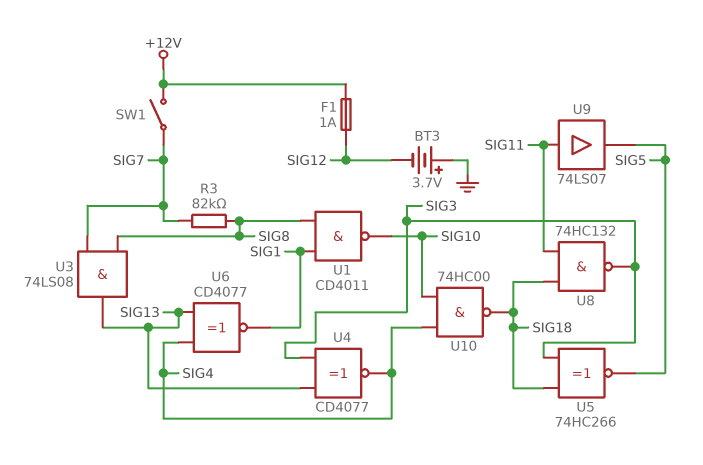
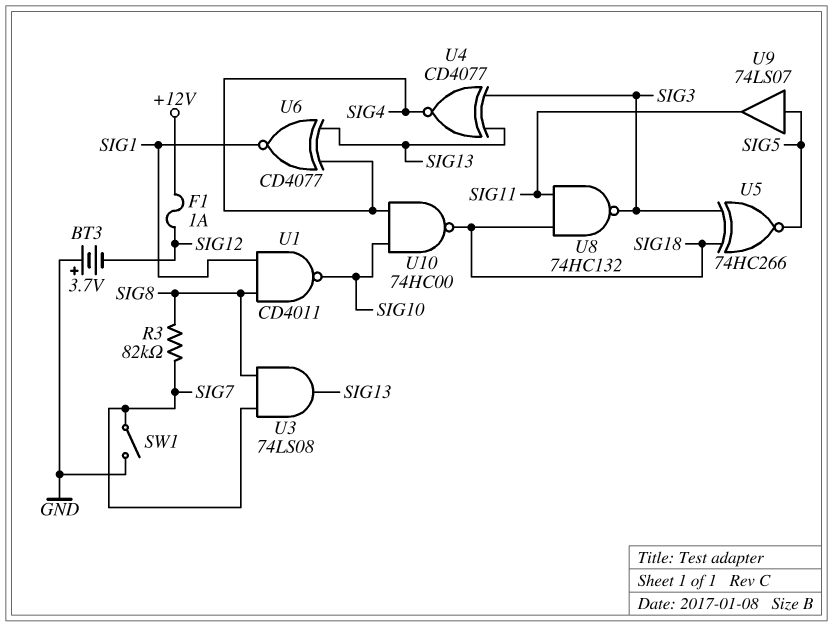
SW1: switch (+12V, SIG7) -> switch (GND, SIG7)
U9: buffer 74LS07 (in SIG11, out SIG5) -> buffer 74LS07 (in SIG5, out SIG11)

